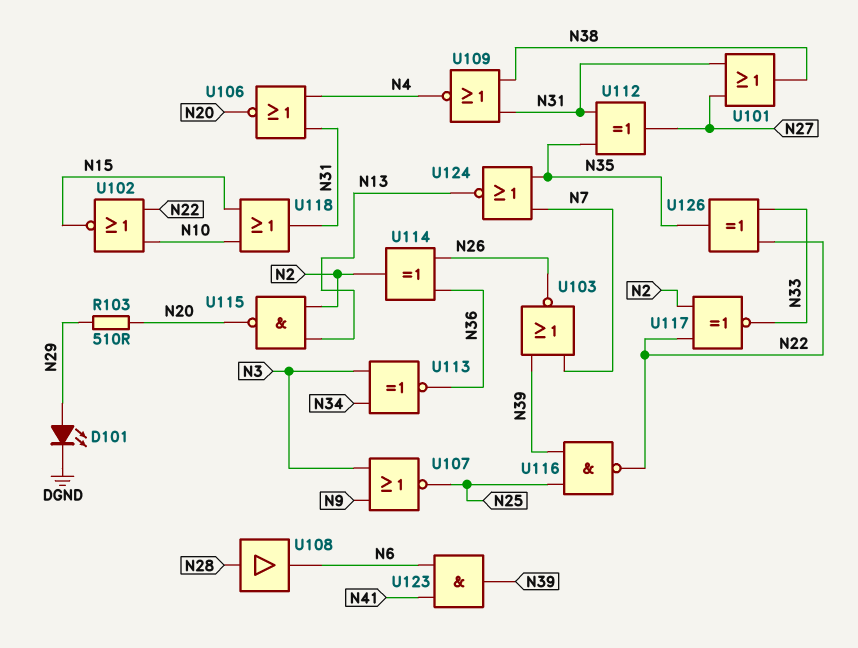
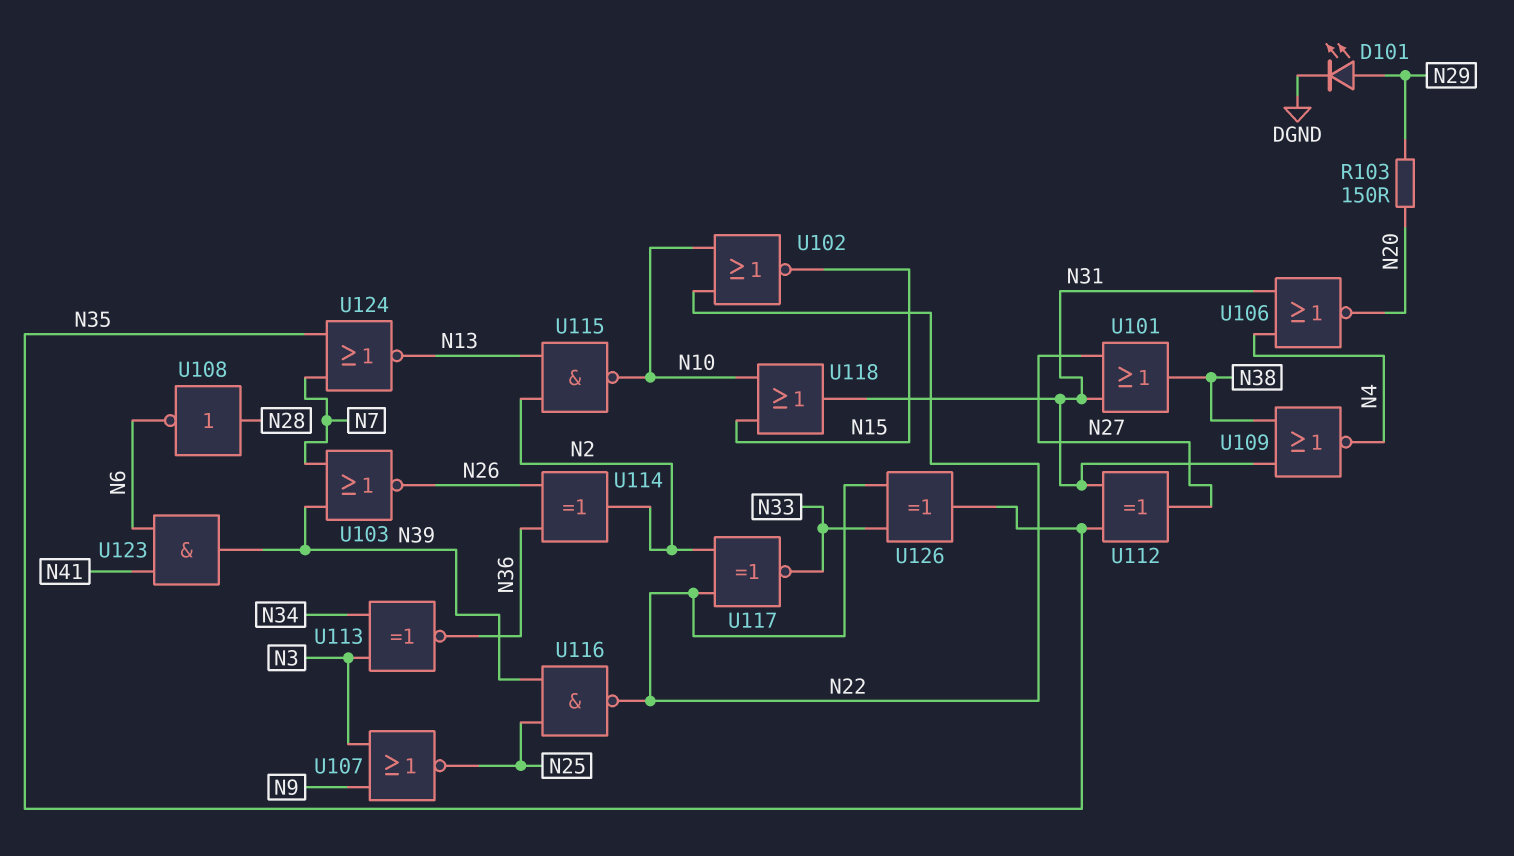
R103: 510 (N20, N29) -> 150 (N20, N29)
U108: buffer (in N28, out N6) -> NOT (in N28, out N6)
U115: NAND (in N2, in N13, out N20) -> NAND (in N2, in N13, out N10)

